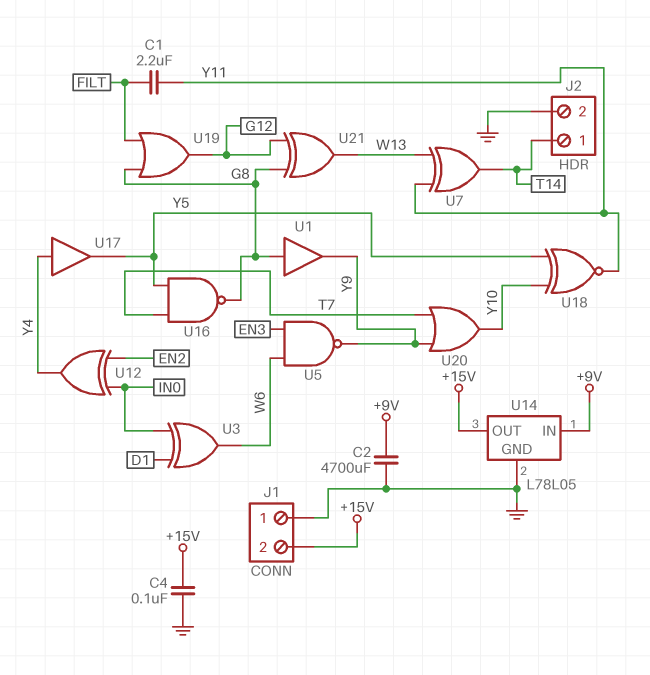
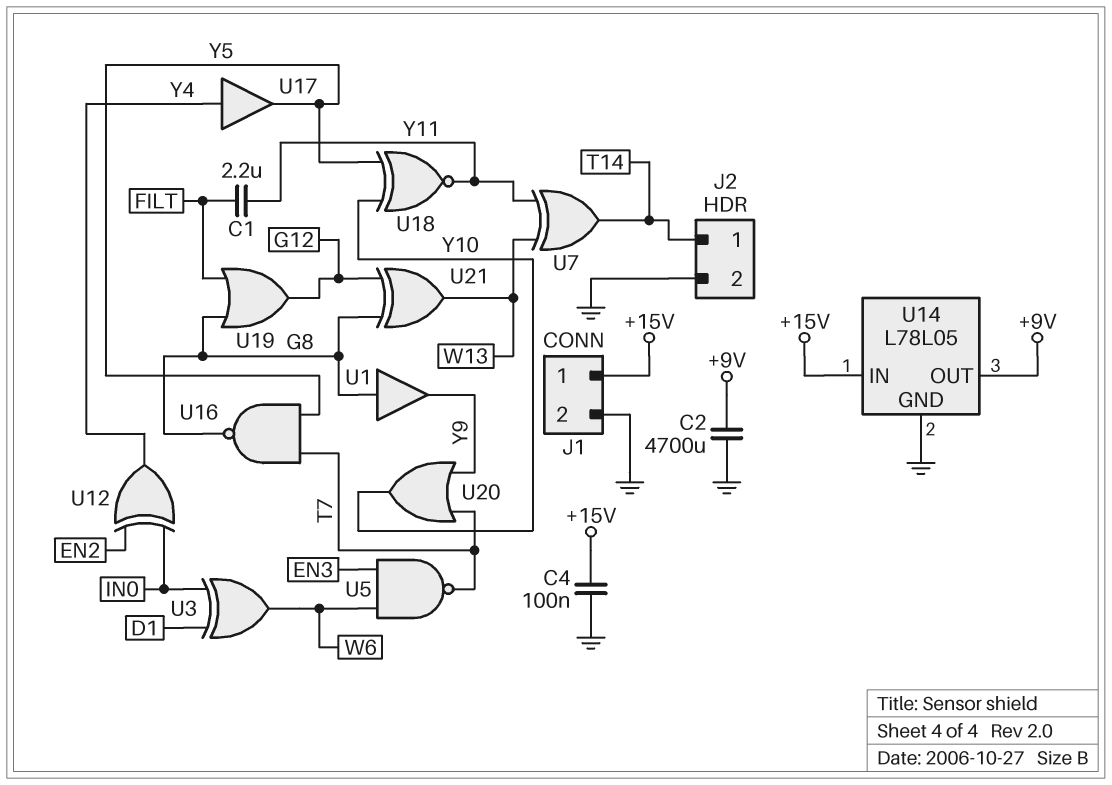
J1 pin 1: GND -> +15V
J1 pin 2: +15V -> GND
U5: NAND (in EN3, in W6, out Y9) -> NAND (in EN3, in W6, out T7)
U14 pin IN: +9V -> +15V
U14 pin OUT: +15V -> +9V

